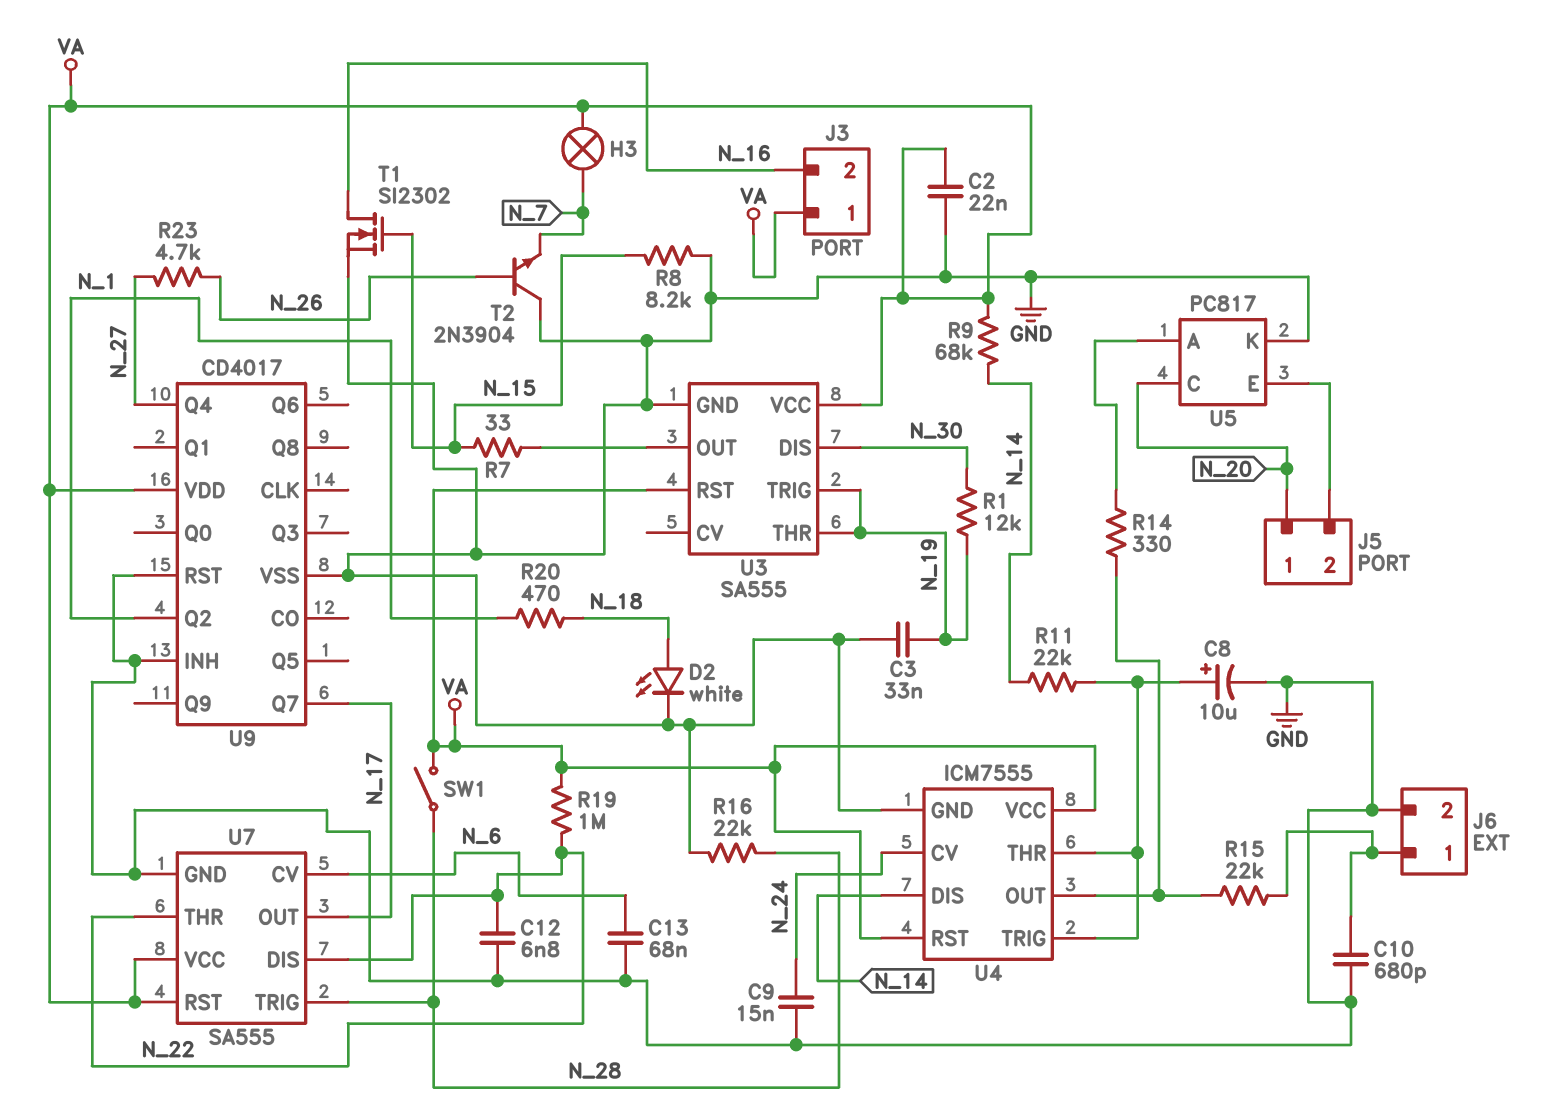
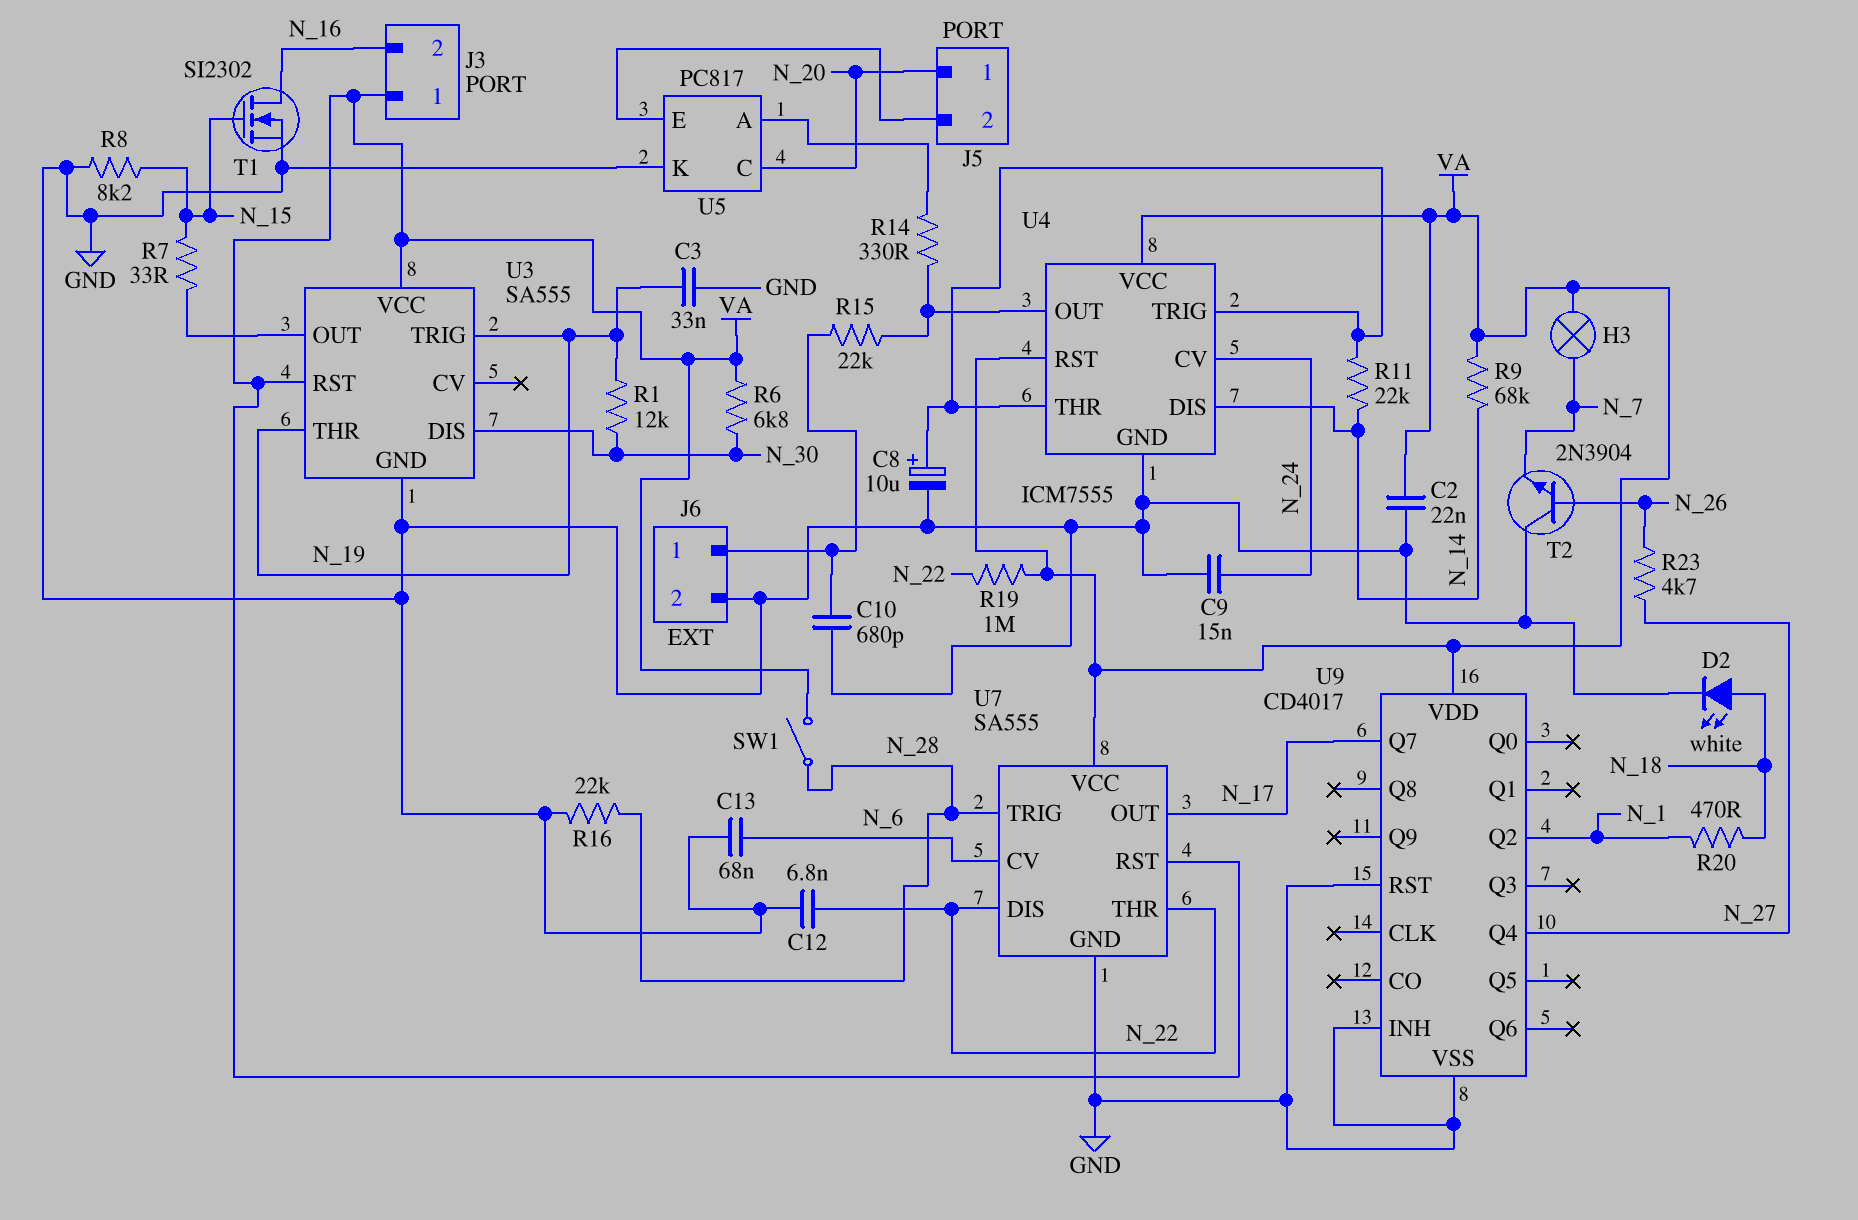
R6: none -> 6.8k (N_30, VA)

